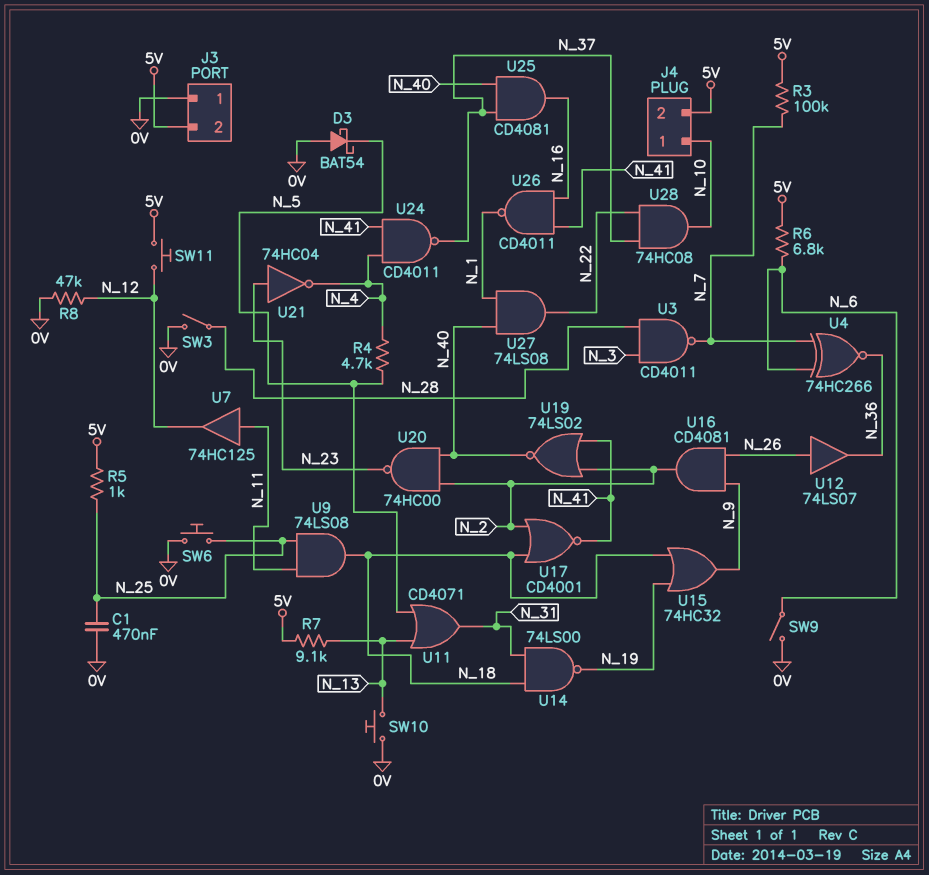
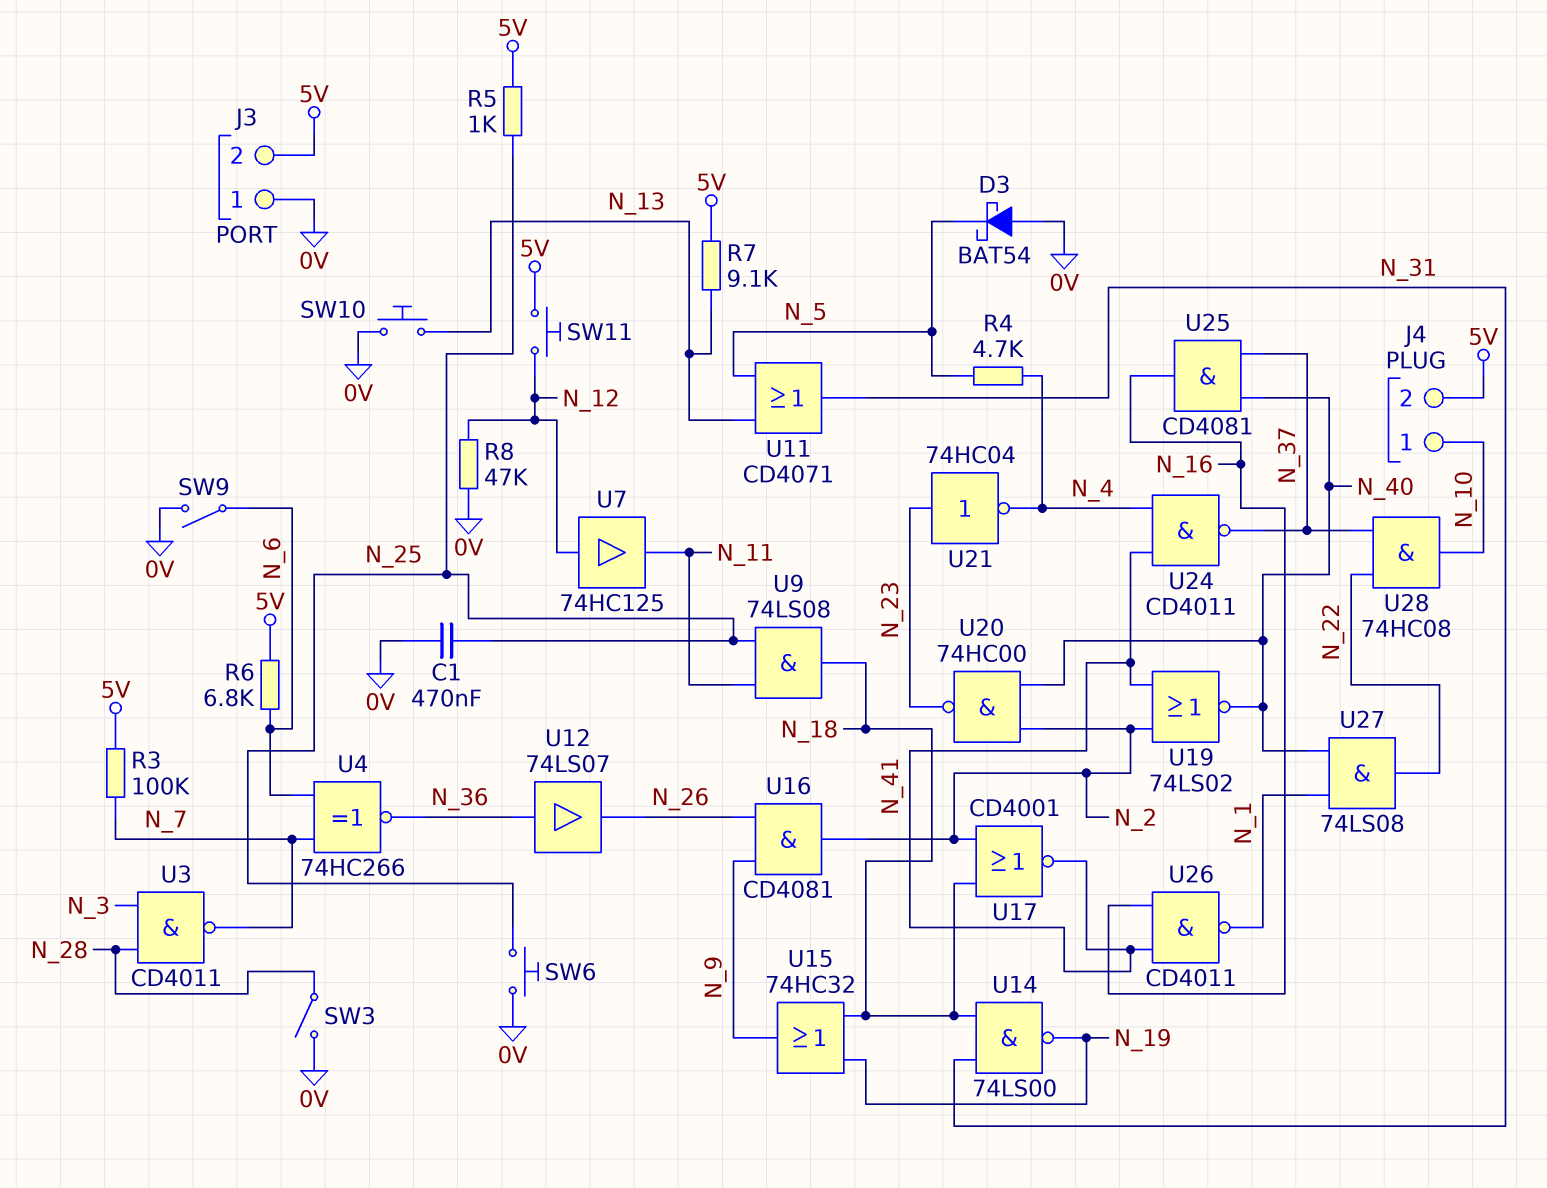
U7: buffer 74HC125 (in N_11, out N_12) -> buffer 74HC125 (in N_12, out N_11)
U12: buffer 74LS07 (in N_26, out N_36) -> buffer 74LS07 (in N_36, out N_26)

